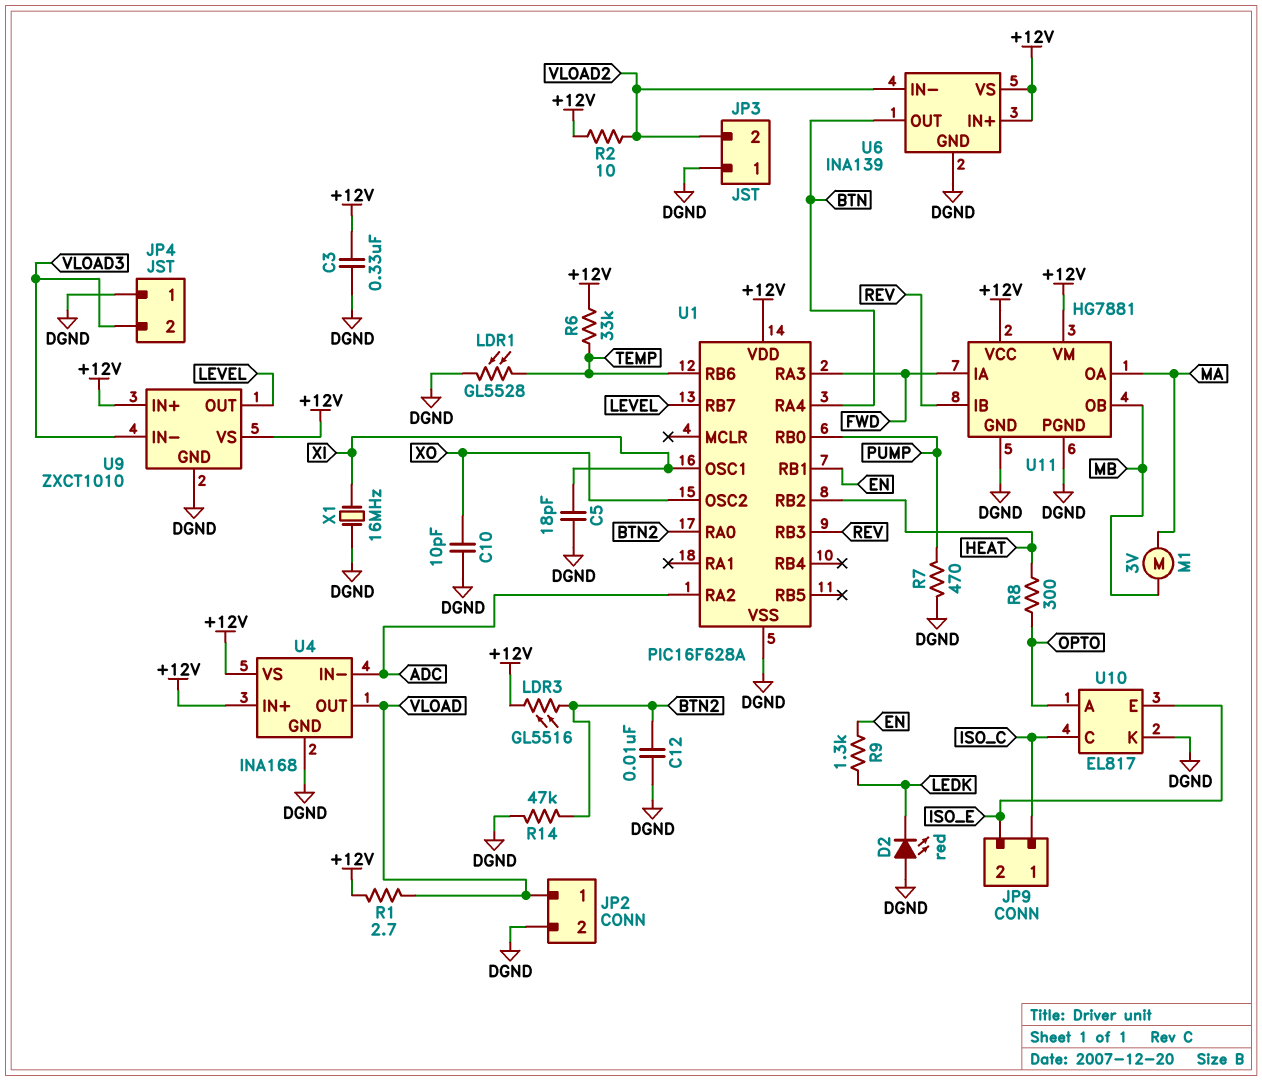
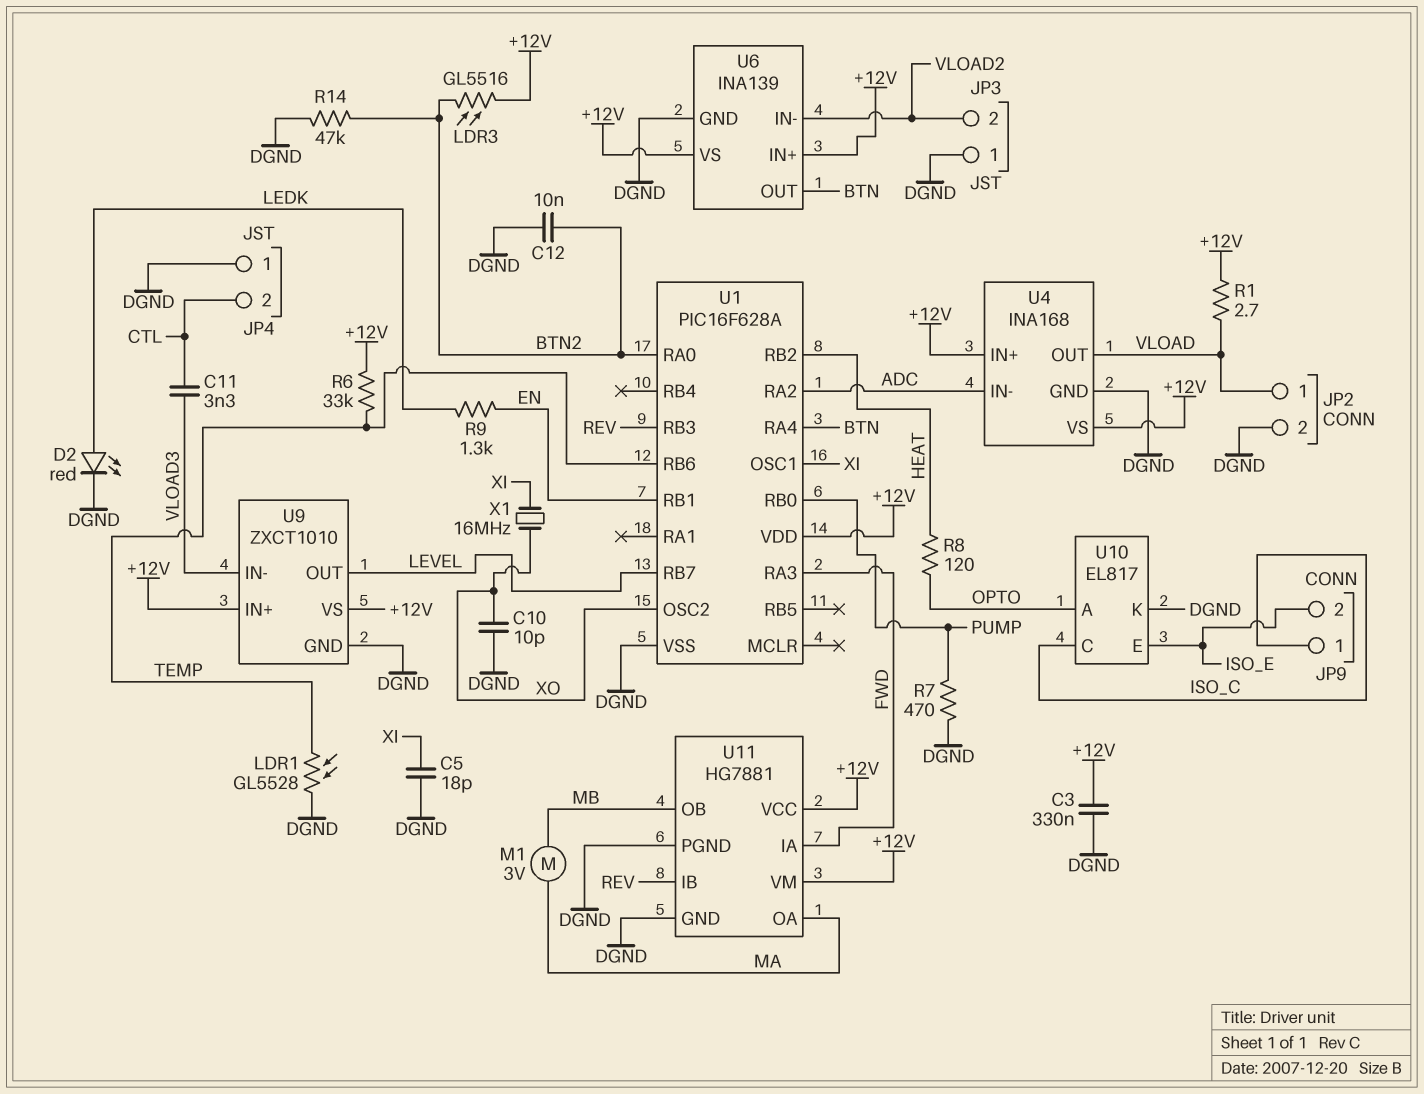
C11: none -> 3.3nF (CTL, VLOAD3)
D2: LED red (A DGND, K LEDK) -> LED red (A LEDK, K DGND)
JP4 pin 2: VLOAD3 -> CTL
R2: 10 (+12V, VLOAD2) -> none
R8: 300 (HEAT, OPTO) -> 120 (HEAT, OPTO)
X1: 16MHz (DGND, XI) -> 16MHz (XI, XO)

